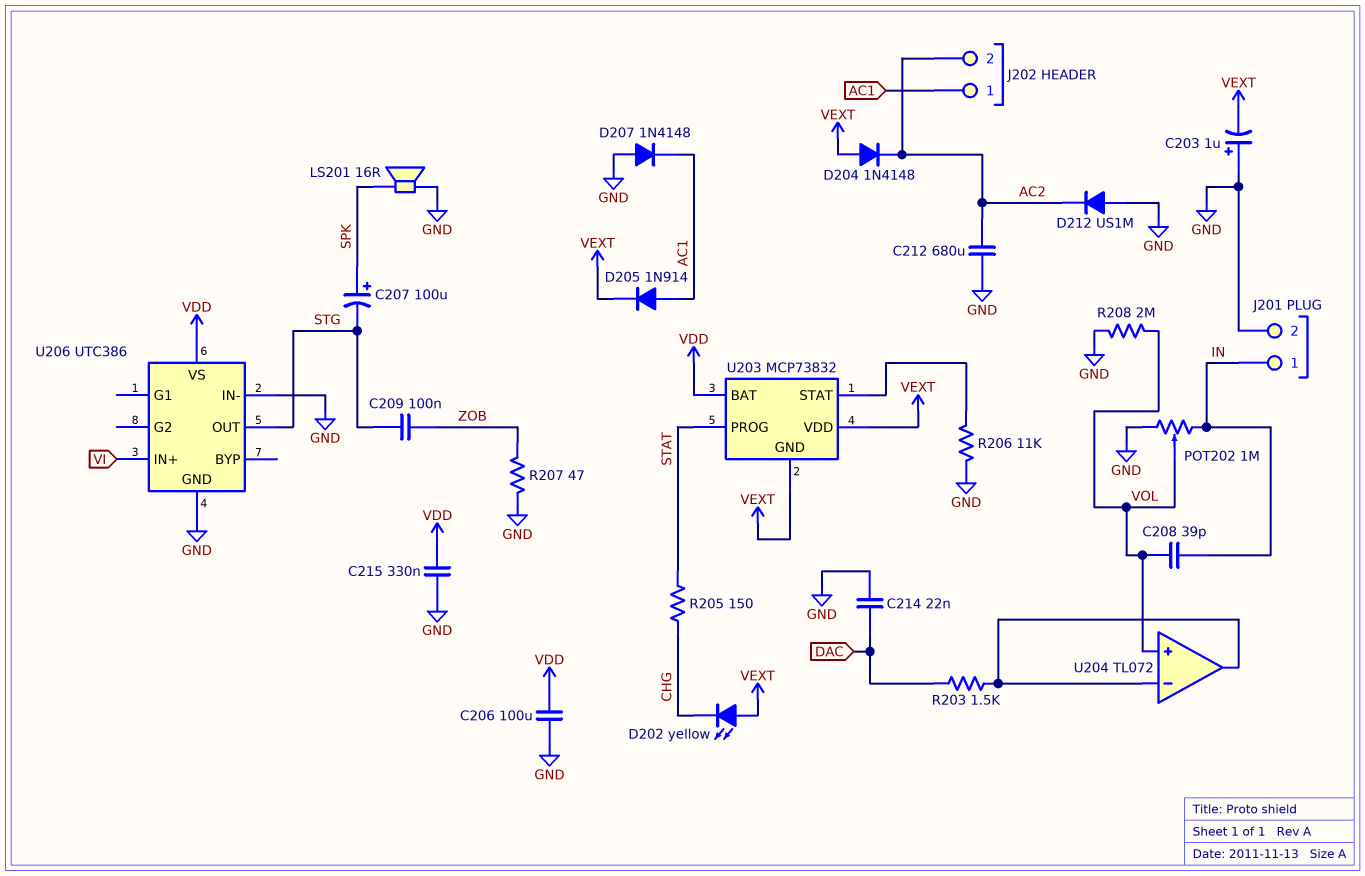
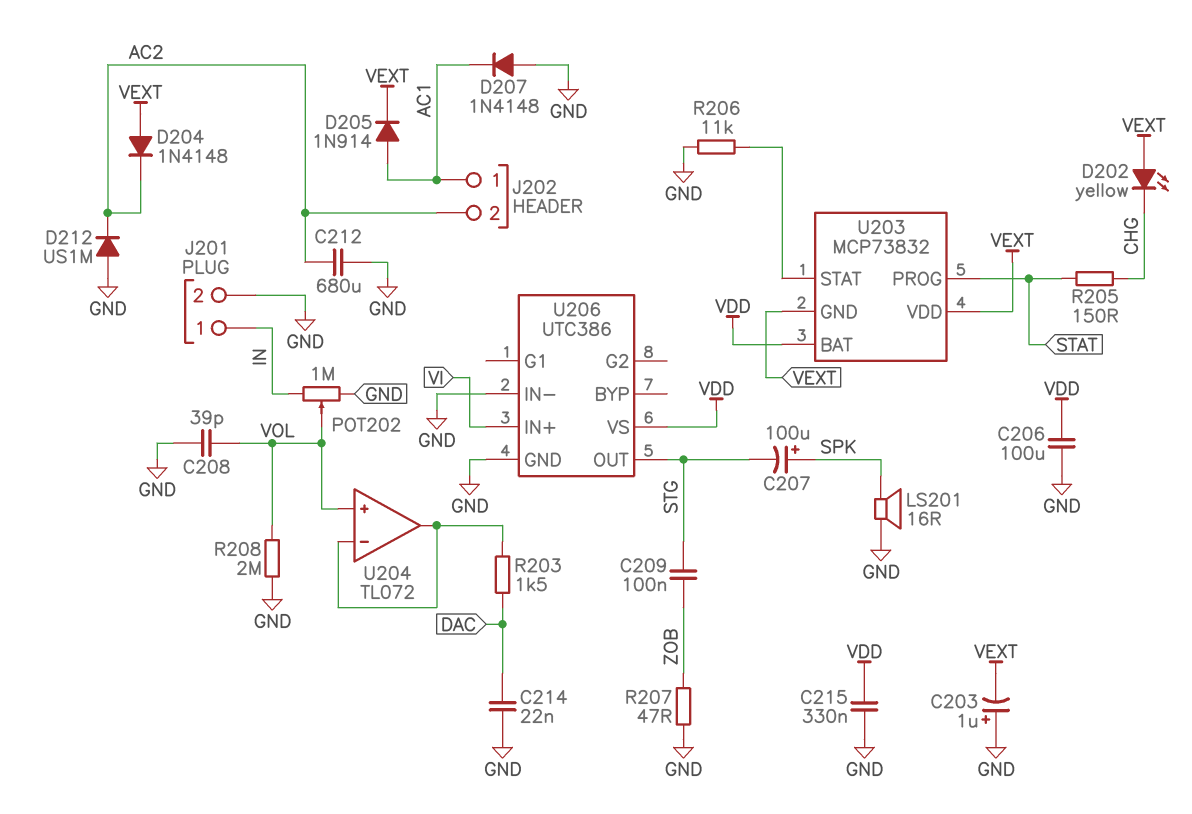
C208: 39pF (IN, VOL) -> 39pF (GND, VOL)

